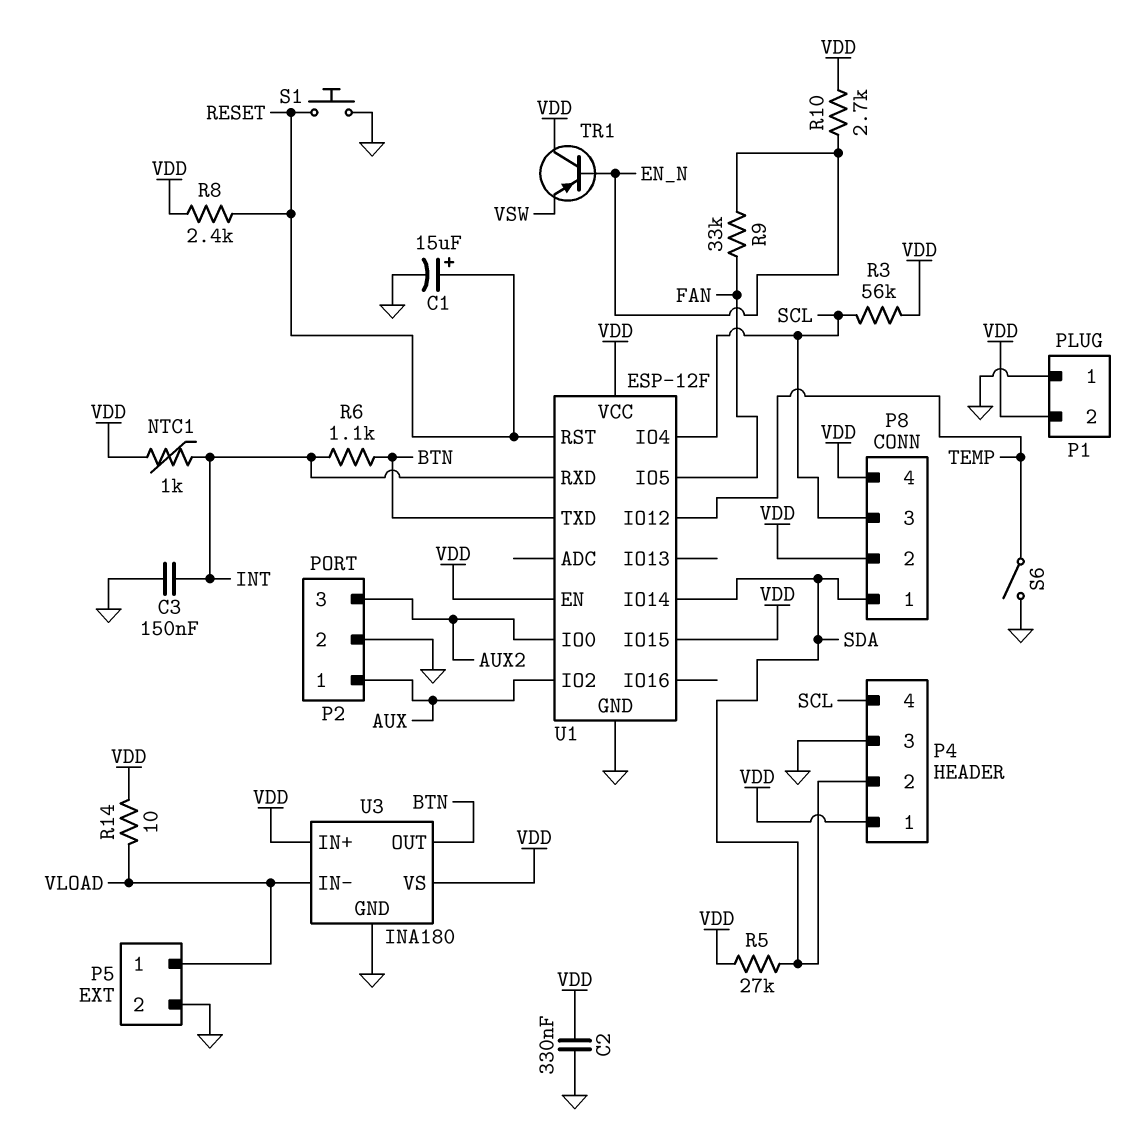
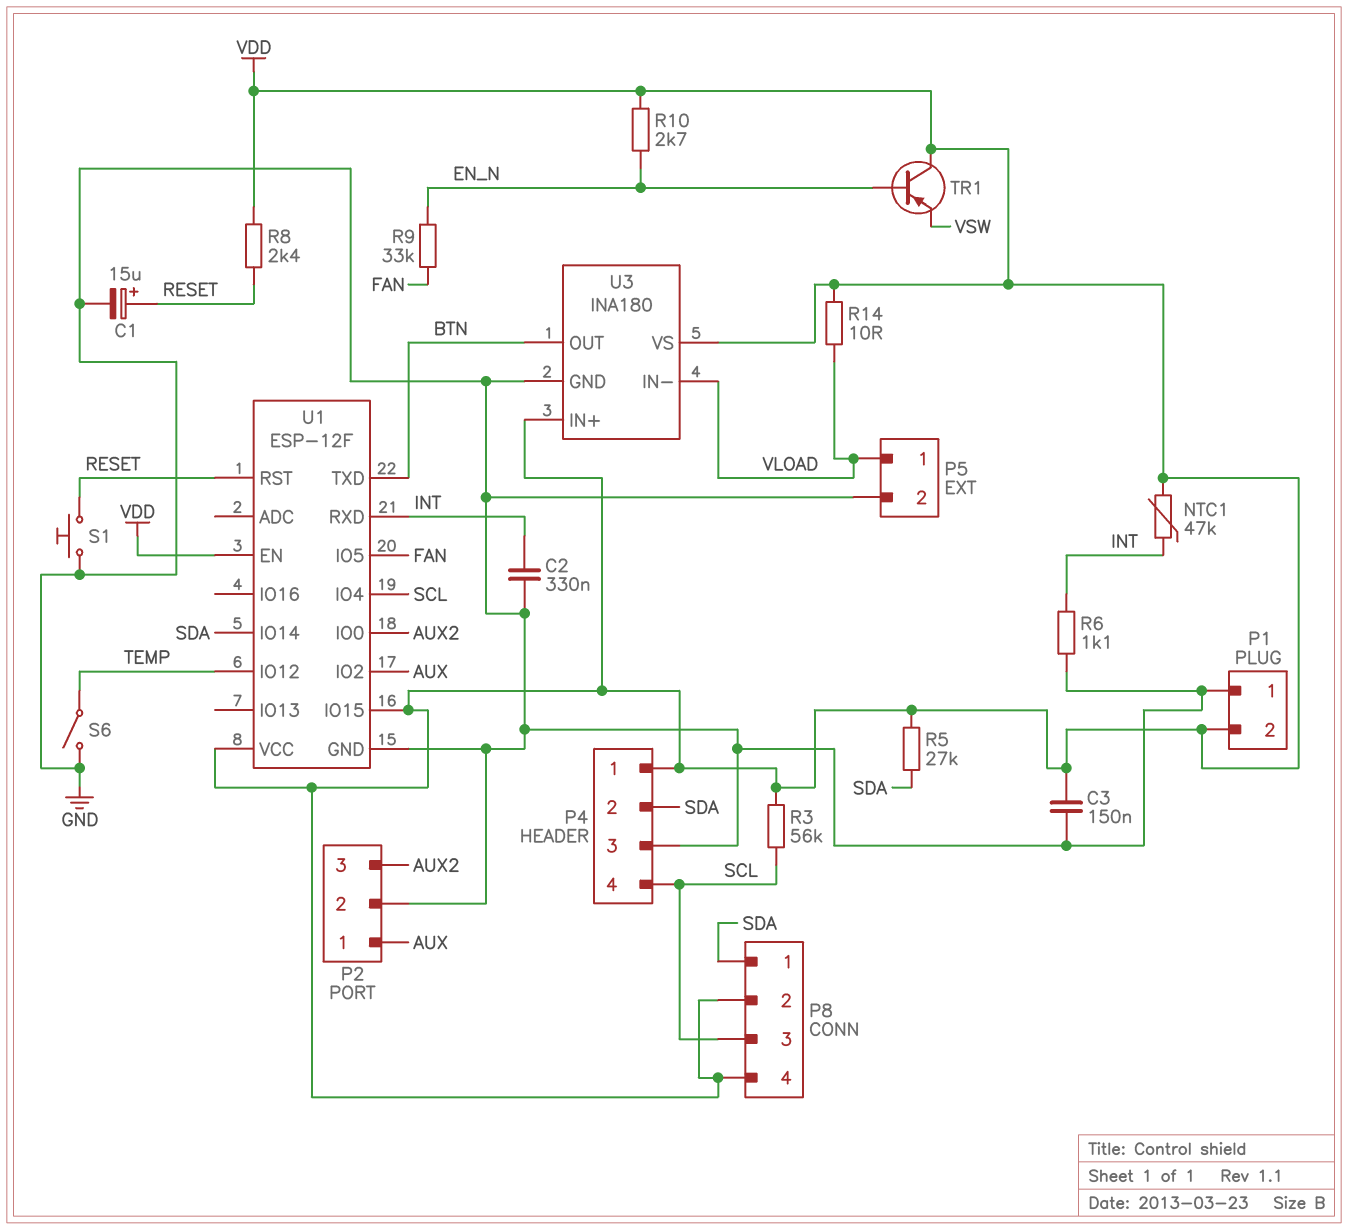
C2: 330nF (GND, VDD) -> 330nF (GND, INT)
C3: 150nF (GND, INT) -> 150nF (GND, VDD)
NTC1: 1k (INT, VDD) -> 47k (INT, VDD)
R6: 1.1k (BTN, INT) -> 1.1k (GND, INT)

